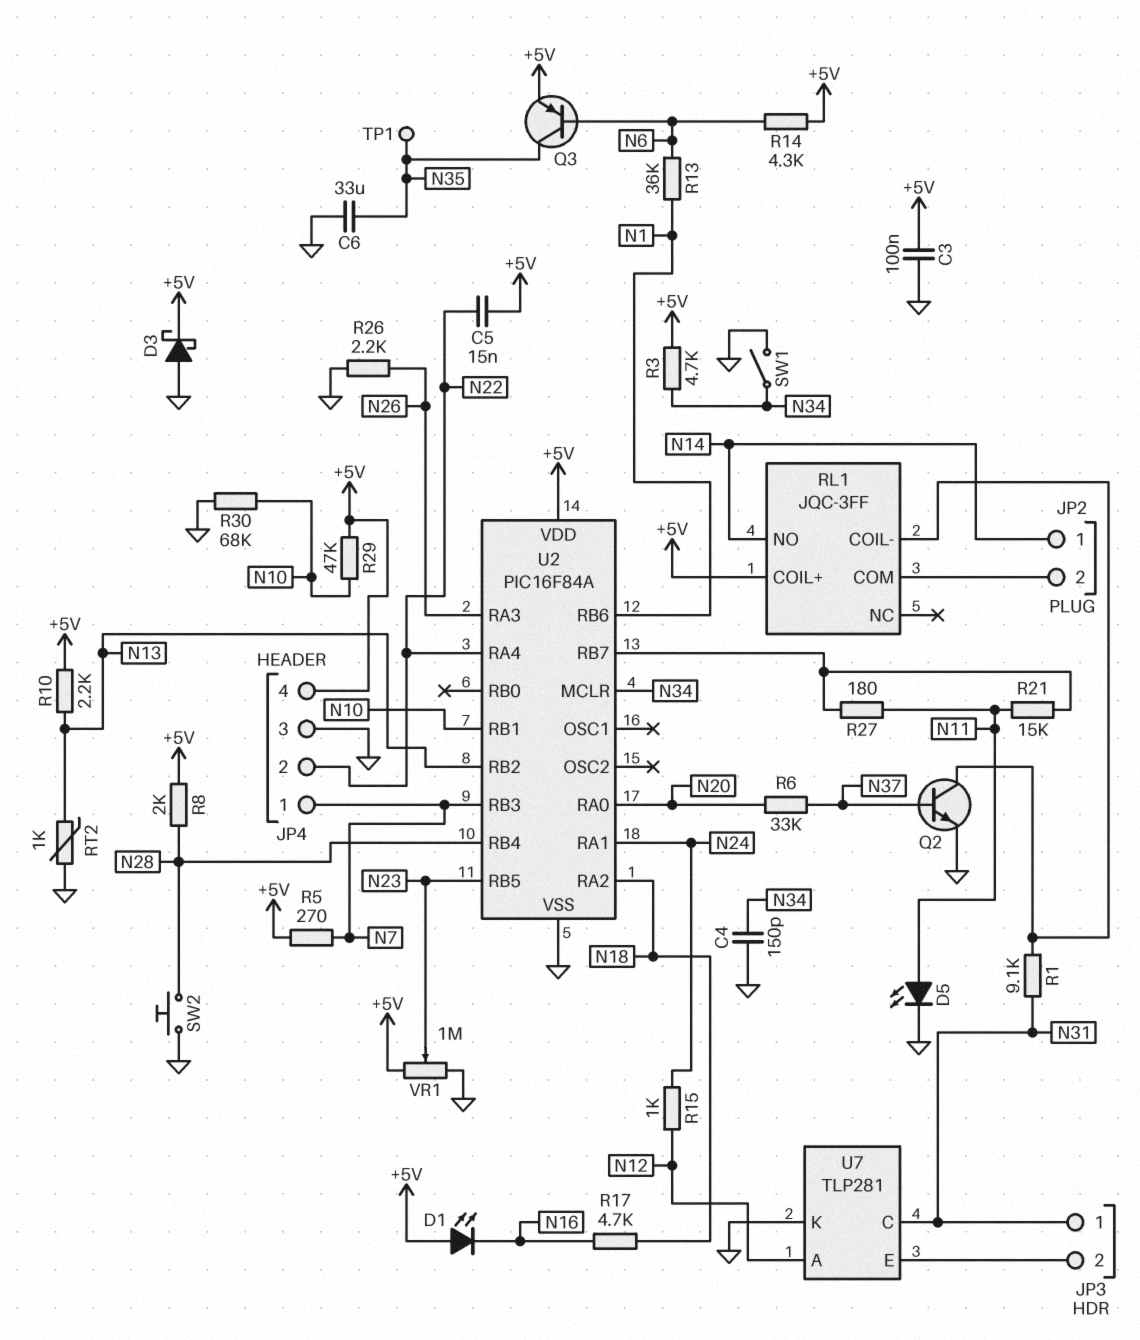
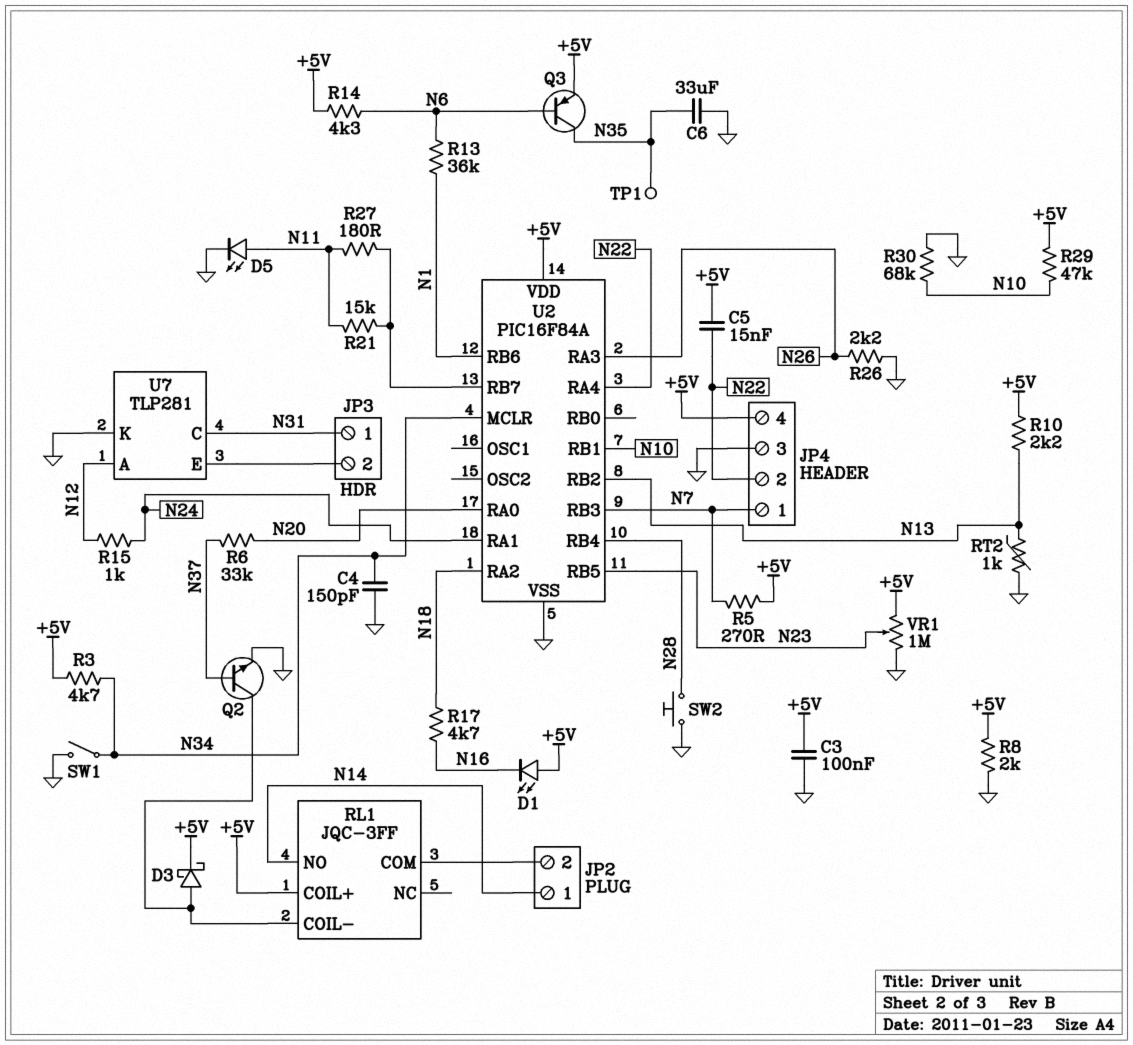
D3: schottky (A GND, K +5V) -> schottky (A RL1/COIL-, K +5V)
R1: 9.1k (N31, RL1/COIL-) -> none
R8: 2k (+5V, N28) -> 2k (+5V, GND)

